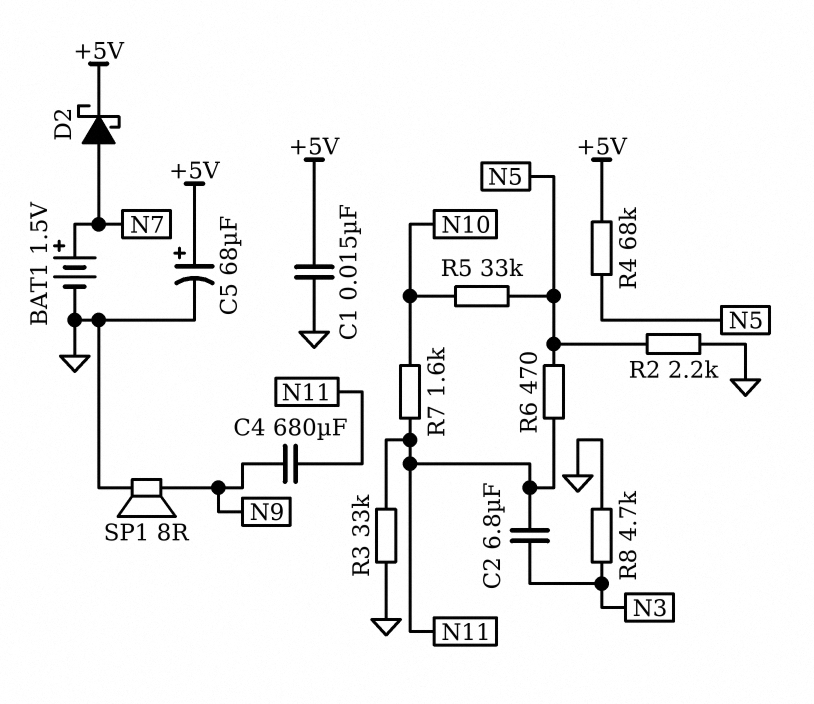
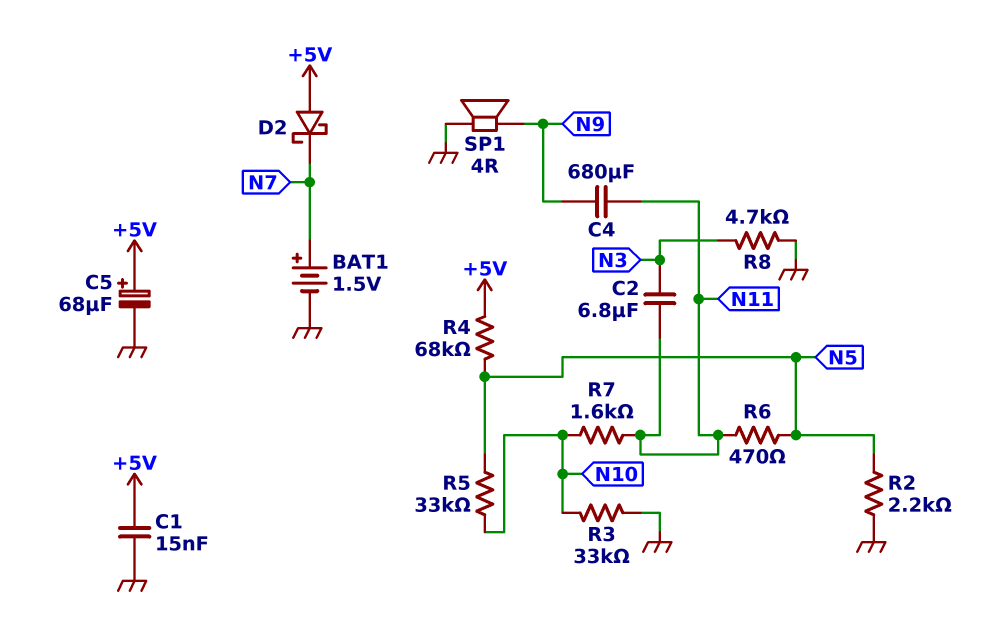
D2: schottky (A N7, K +5V) -> schottky (A +5V, K N7)
R3: 33k (GND, N11) -> 33k (GND, N10)
SP1: speaker 8R (GND, N9) -> speaker 4R (GND, N9)

